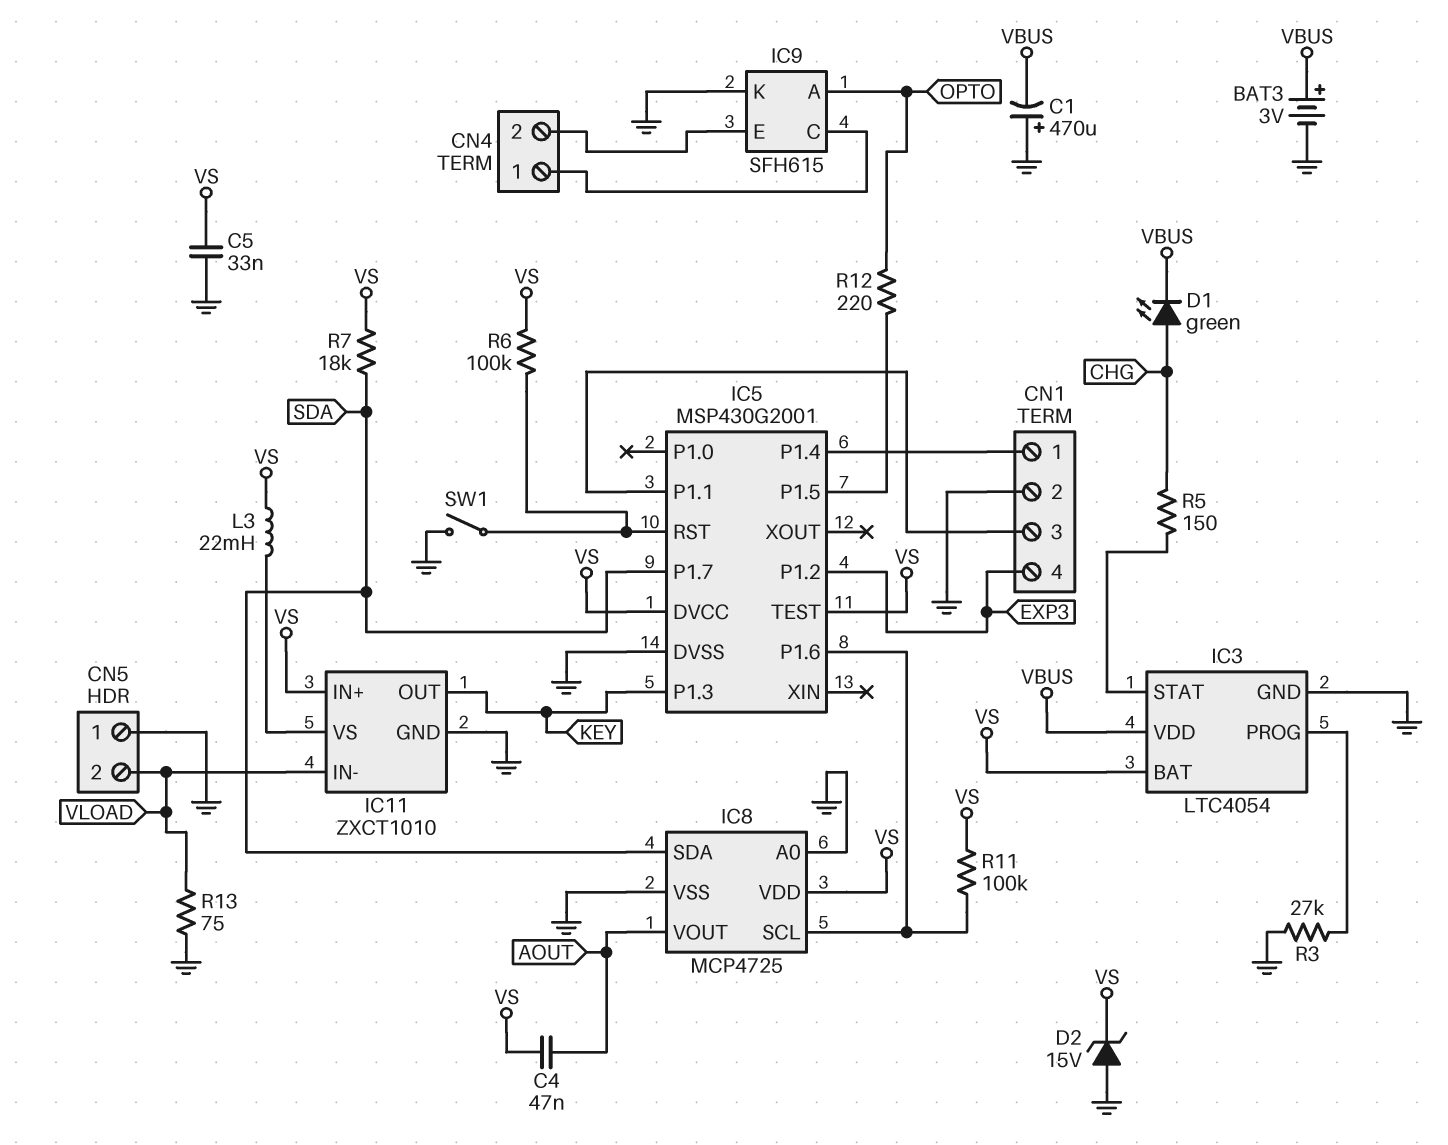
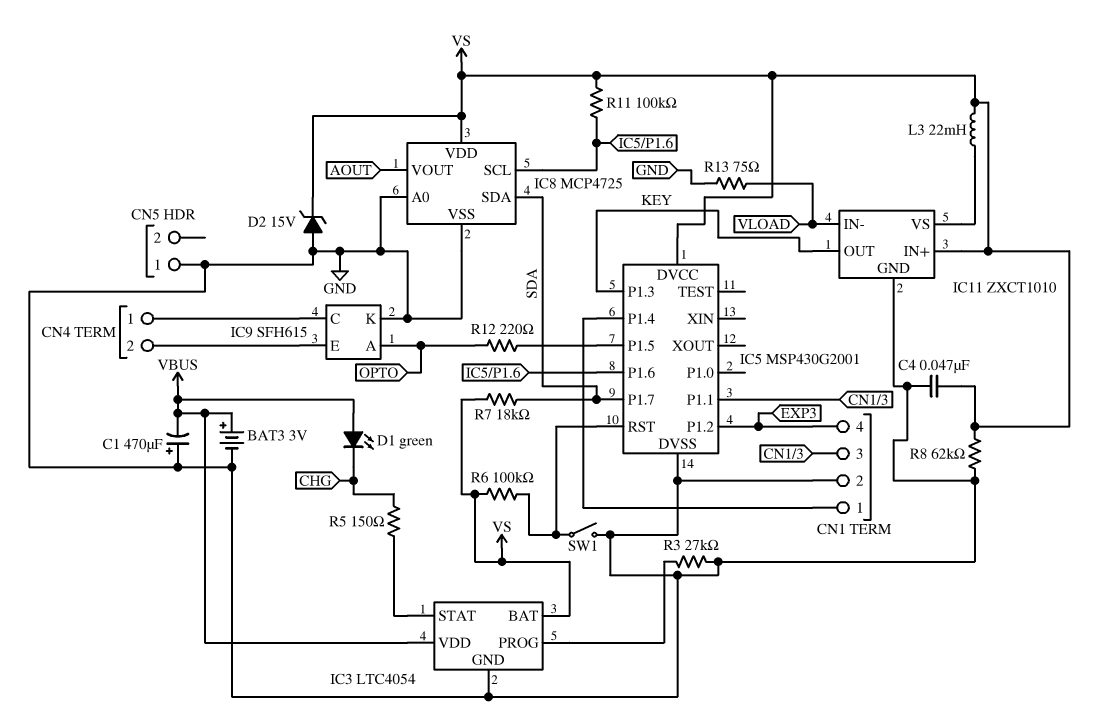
C4: 47nF (AOUT, VS) -> 47nF (GND, VS)
C5: 33nF (GND, VS) -> none
CN5 pin 2: VLOAD -> none
D1: LED green (A CHG, K VBUS) -> LED green (A VBUS, K CHG)
IC5 pin TEST: VS -> none
R8: none -> 62k (GND, VS)

